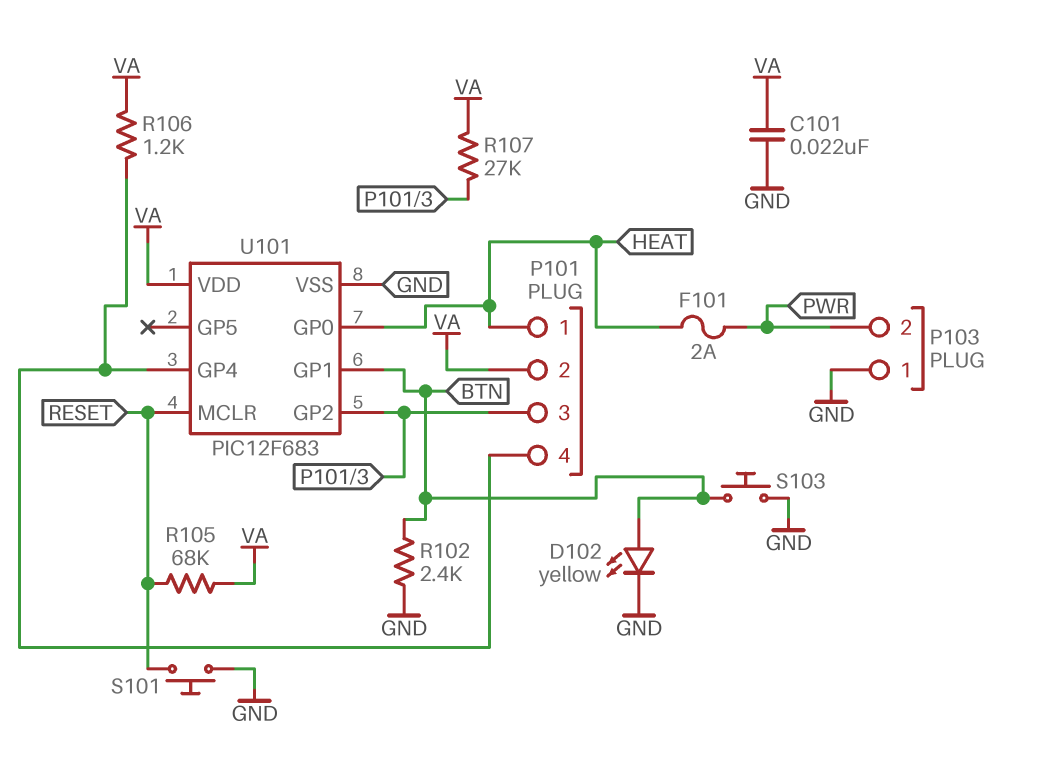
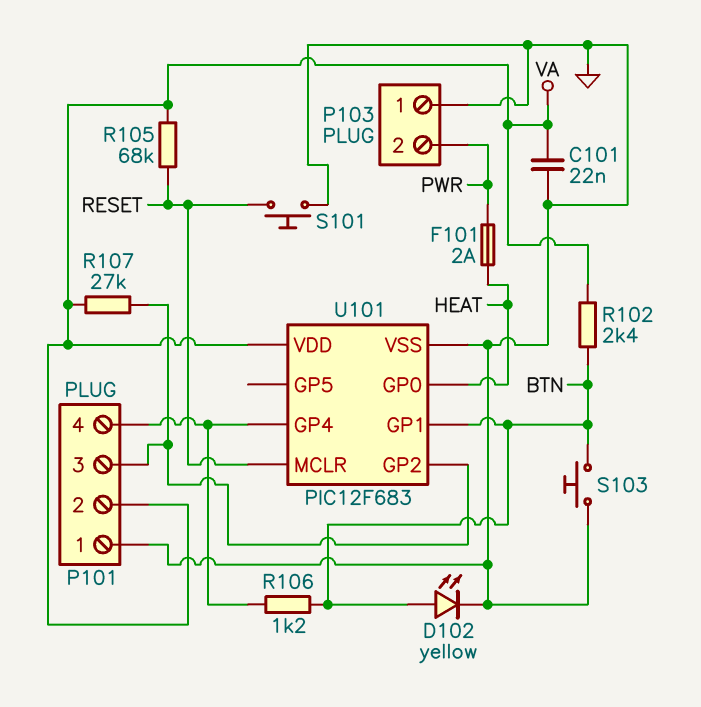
P101 pin 1: HEAT -> GND
R102: 2.4k (BTN, GND) -> 2.4k (BTN, VA)
R106: 1.2k (P101/4, VA) -> 1.2k (BTN, P101/4)

